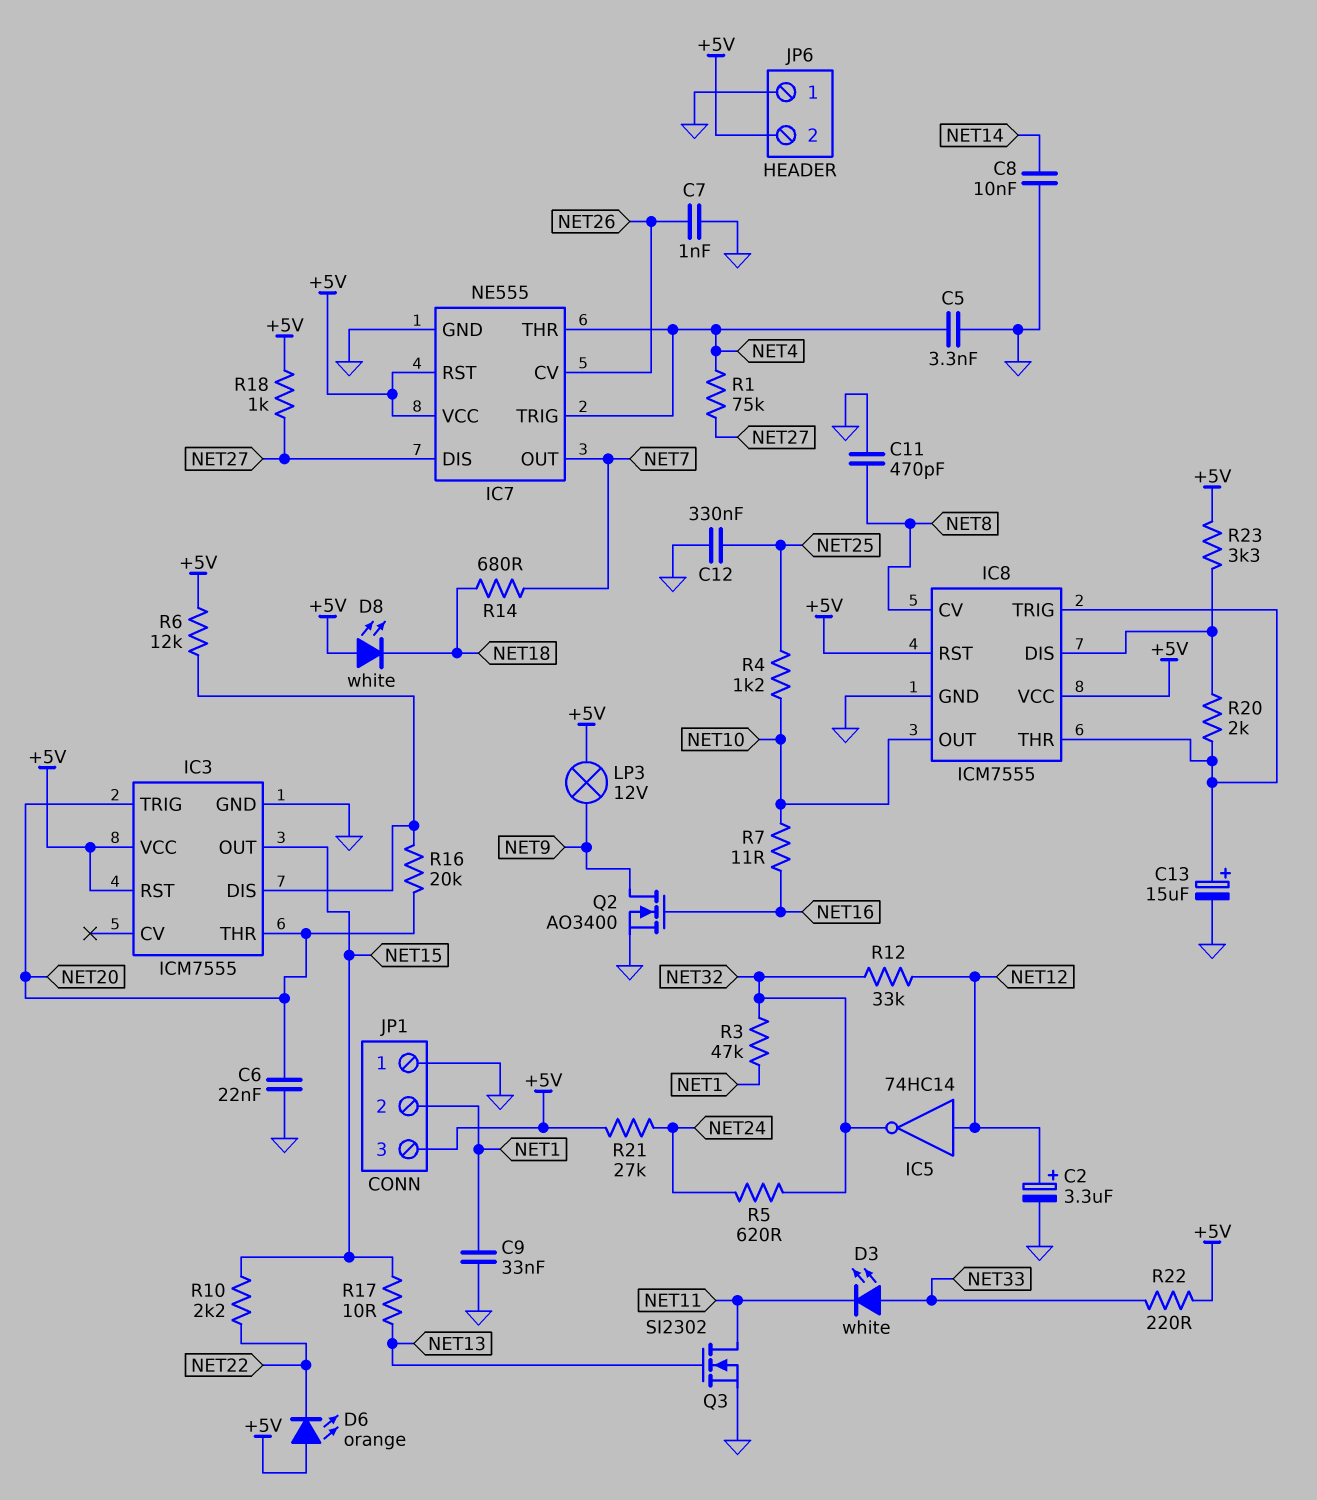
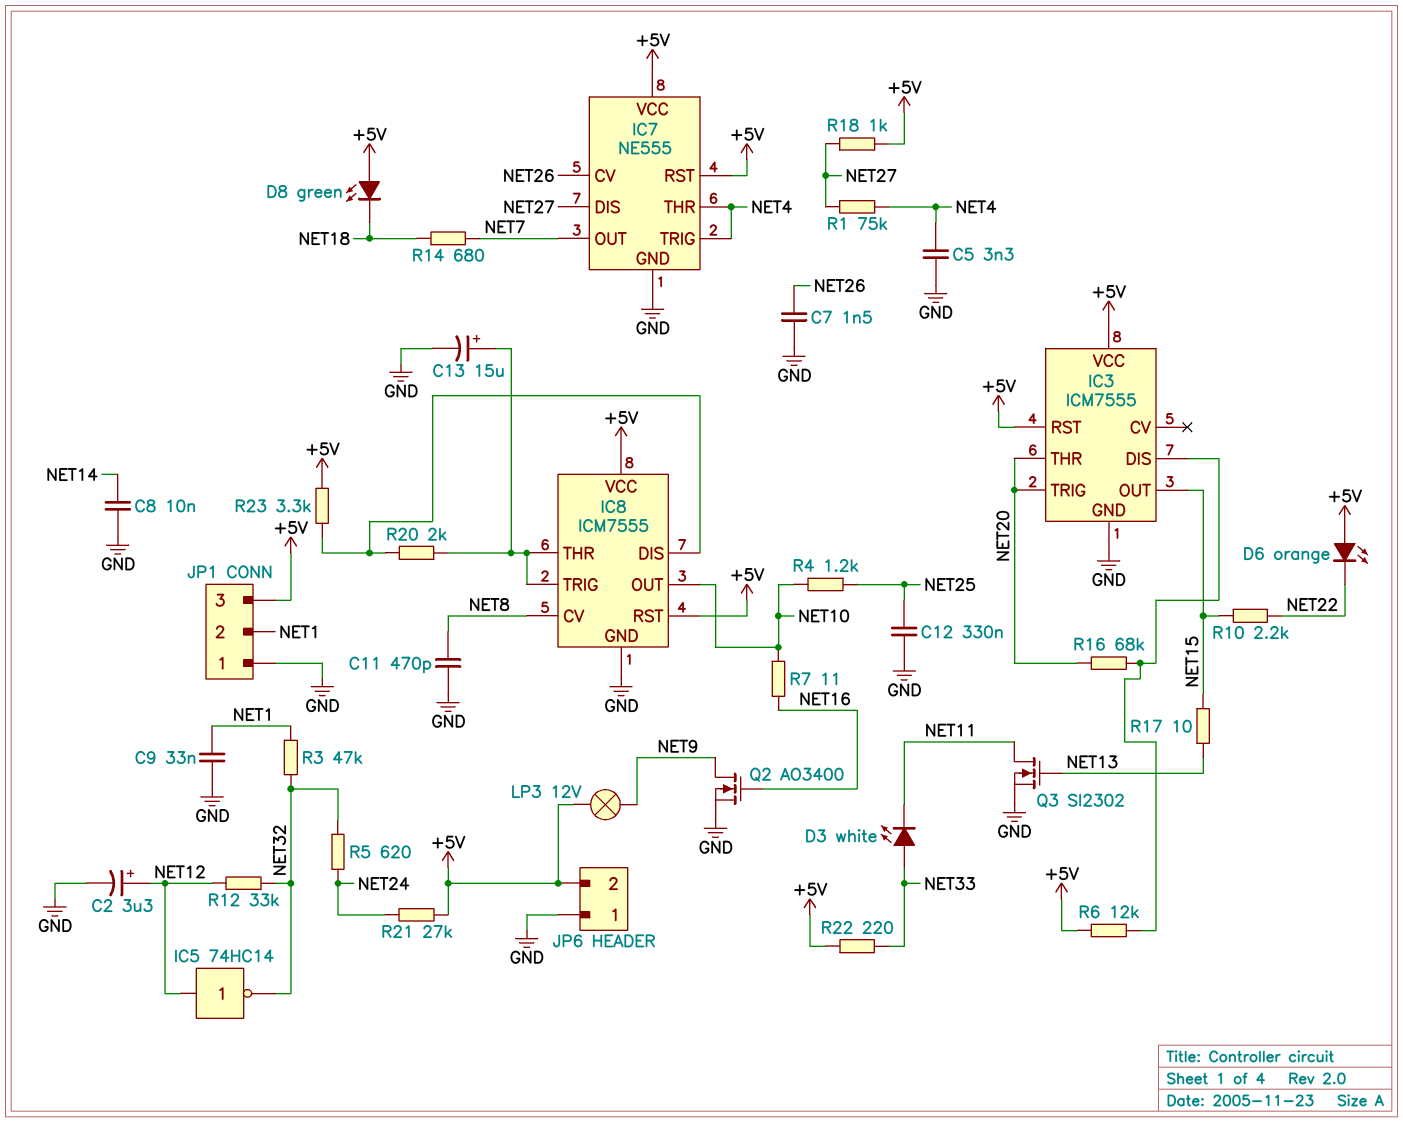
C6: 22nF (GND, NET20) -> none
C7: 1nF (GND, NET26) -> 1.5nF (GND, NET26)
D8: LED white (A +5V, K NET18) -> LED green (A +5V, K NET18)
R16: 20k (IC3/DIS, NET20) -> 68k (IC3/DIS, NET20)

